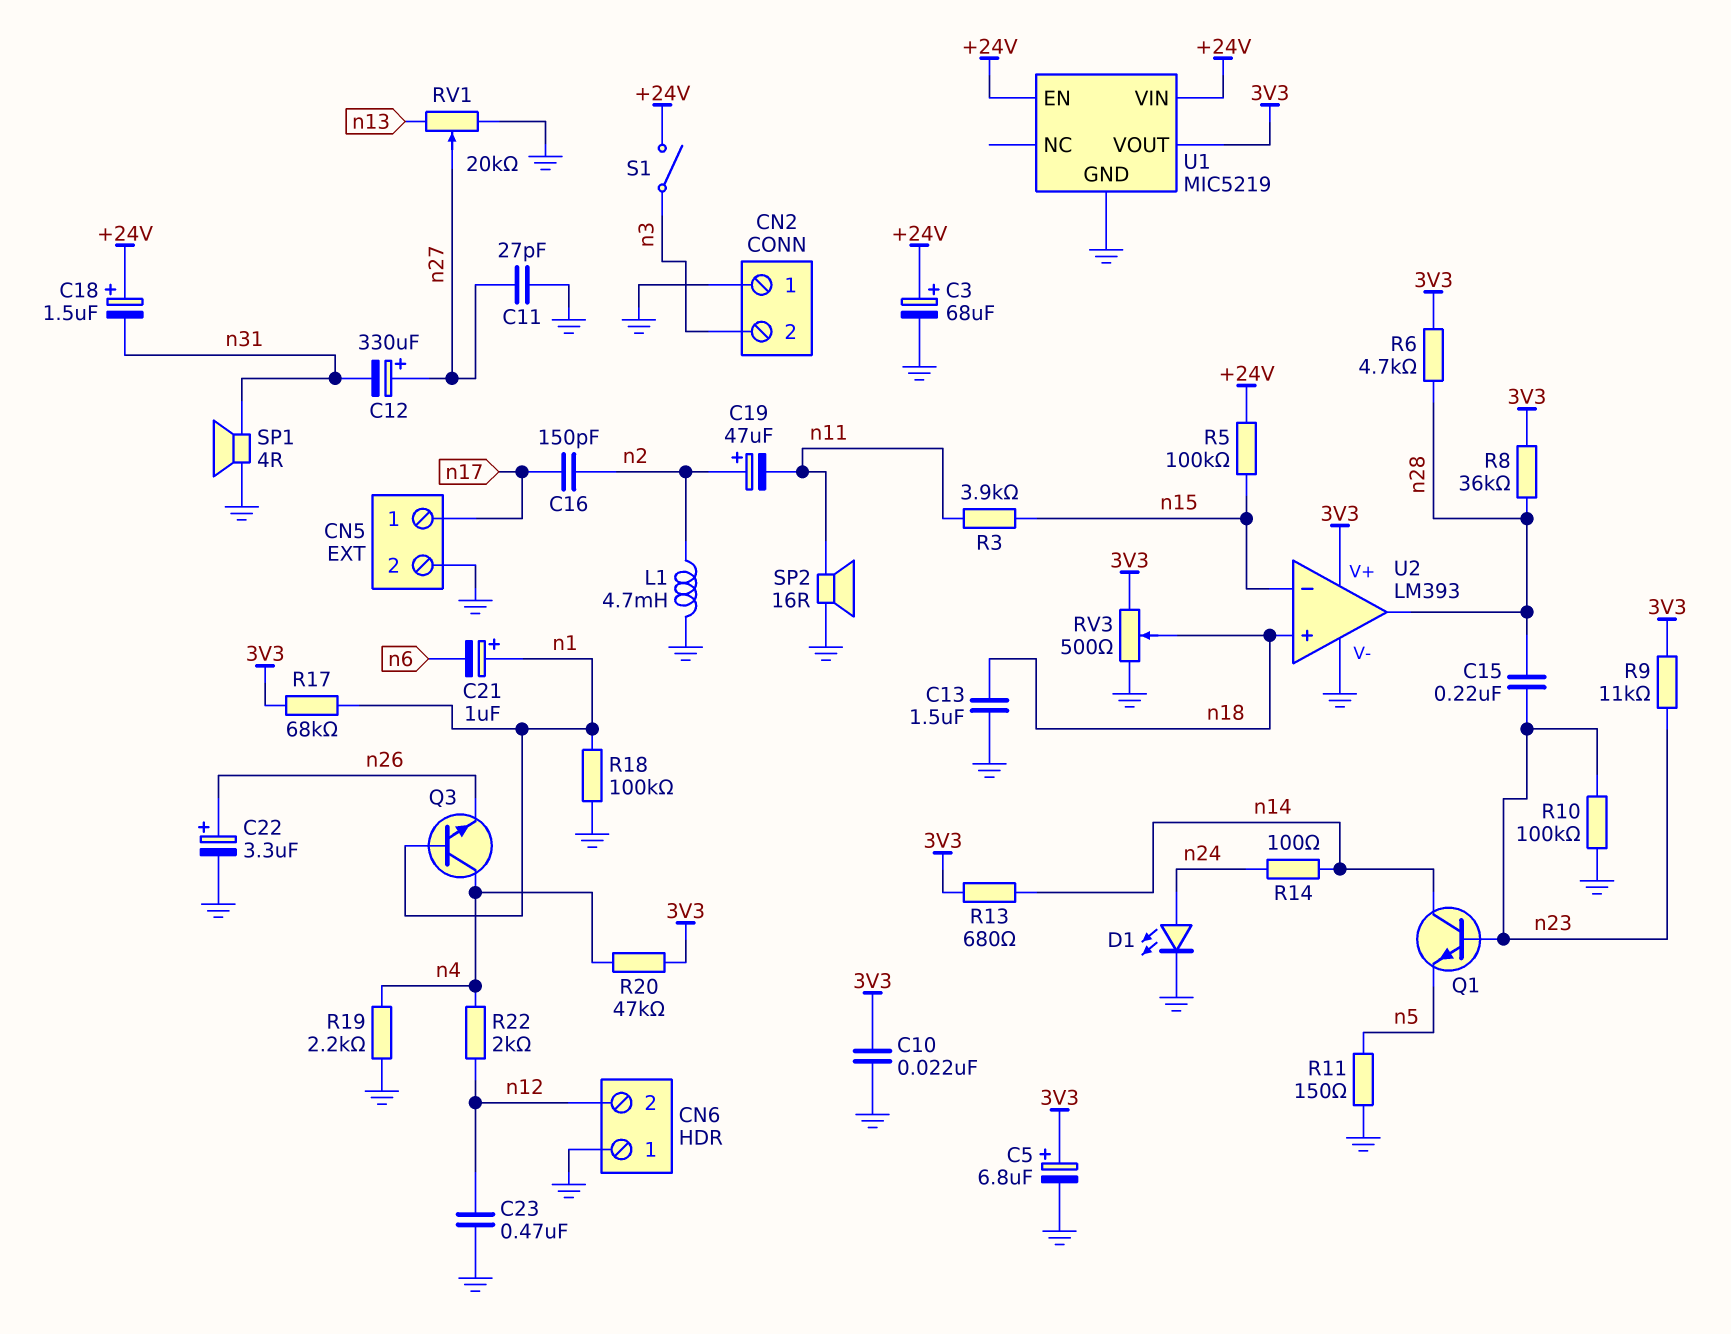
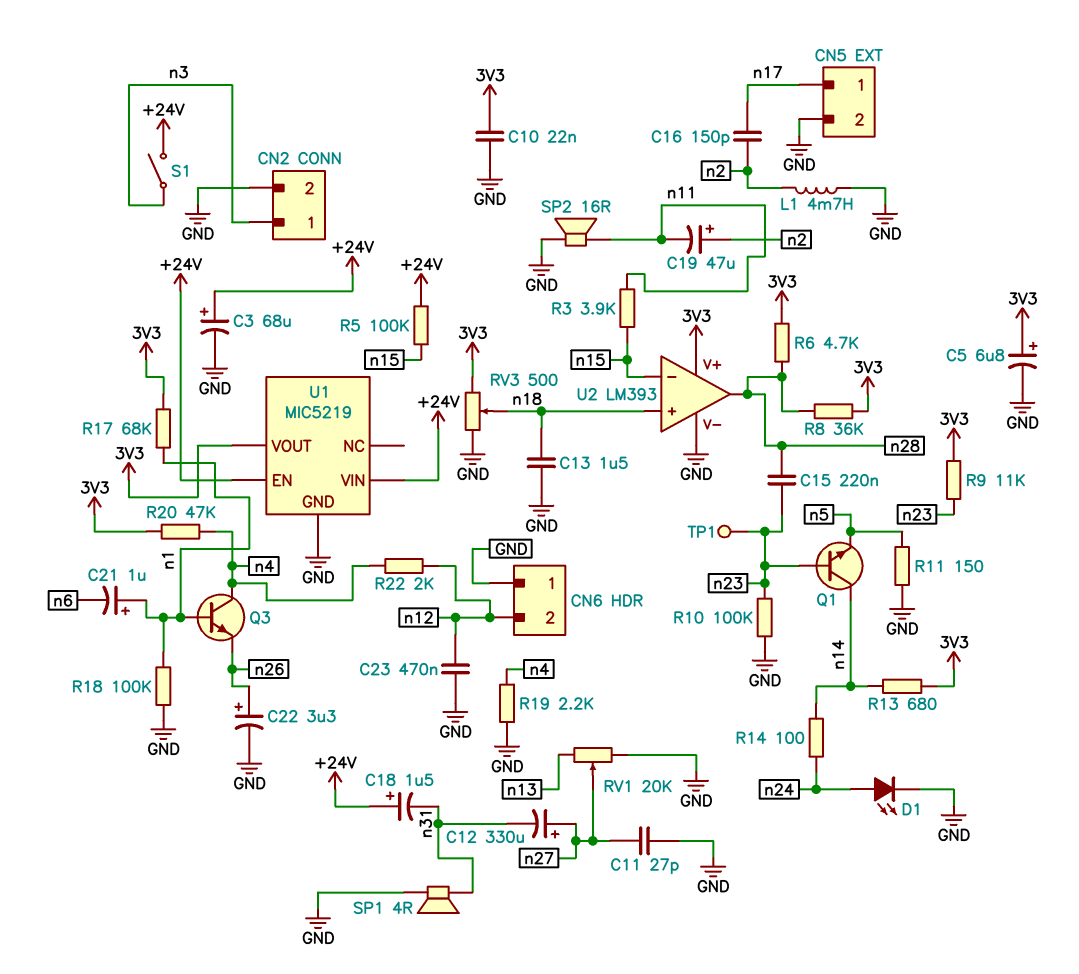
CN2 pin 1: GND -> n3
CN2 pin 2: n3 -> GND
TP1: none -> test point (n23)

